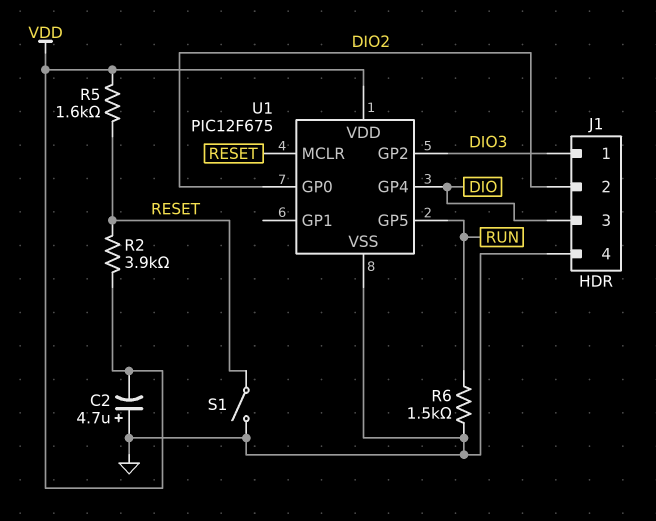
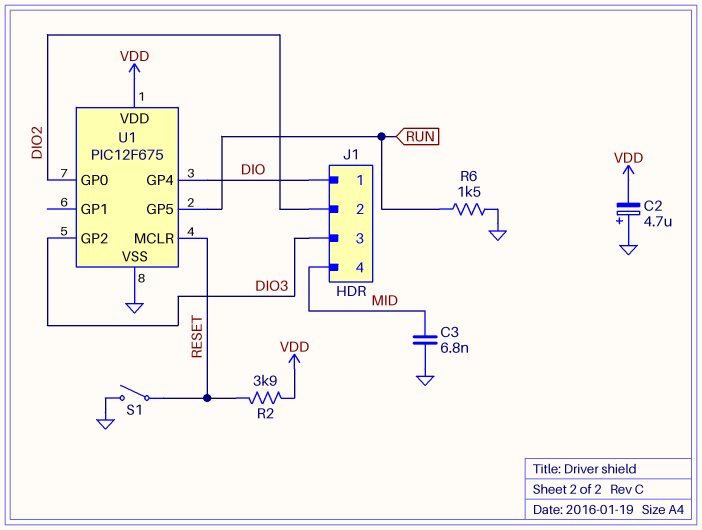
C3: none -> 6.8nF (GND, MID)
J1 pin 1: DIO3 -> DIO
J1 pin 3: DIO -> DIO3
J1 pin 4: GND -> MID
R5: 1.6k (RESET, VDD) -> none

